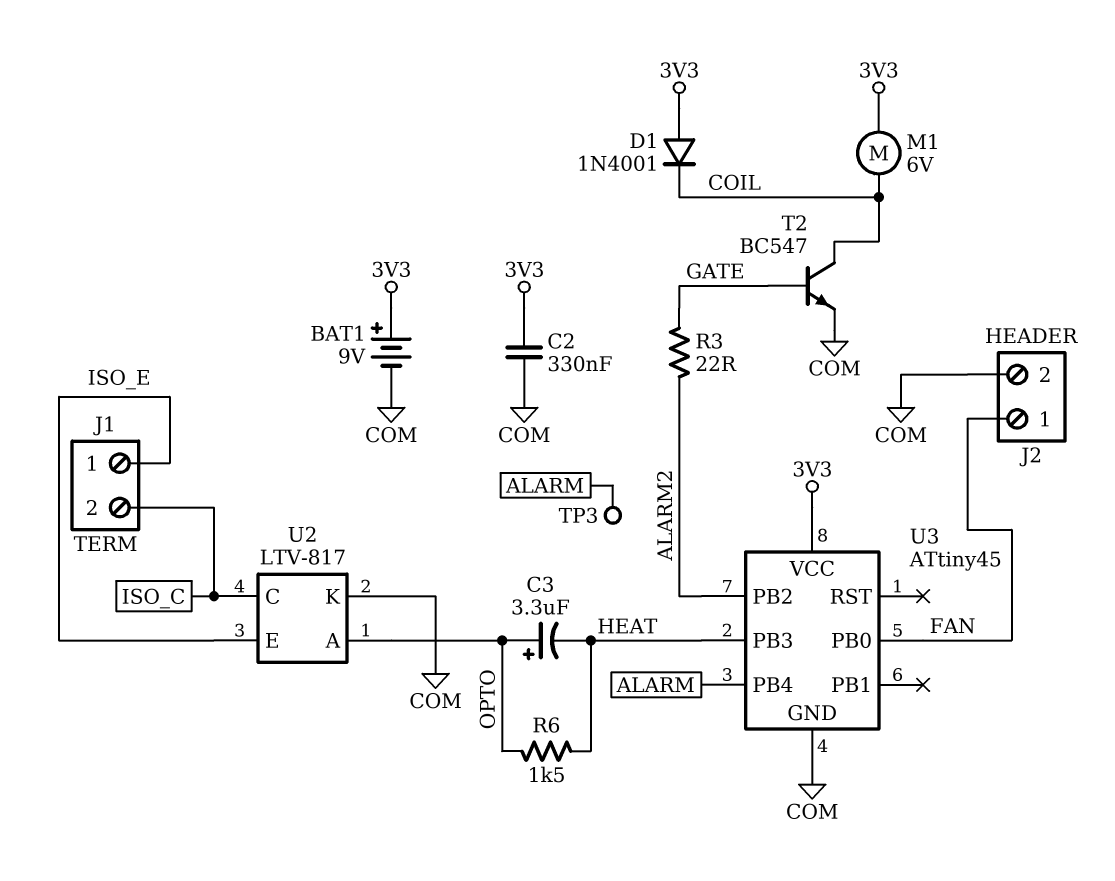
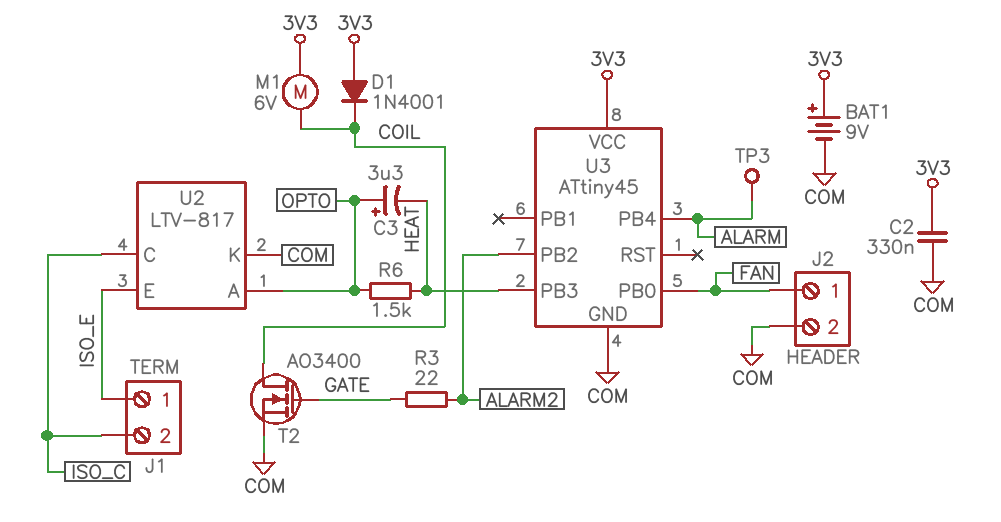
T2: NPN BC547 (B GATE, C COIL, E COM) -> NMOS AO3400 (G GATE, D COIL, S COM)

